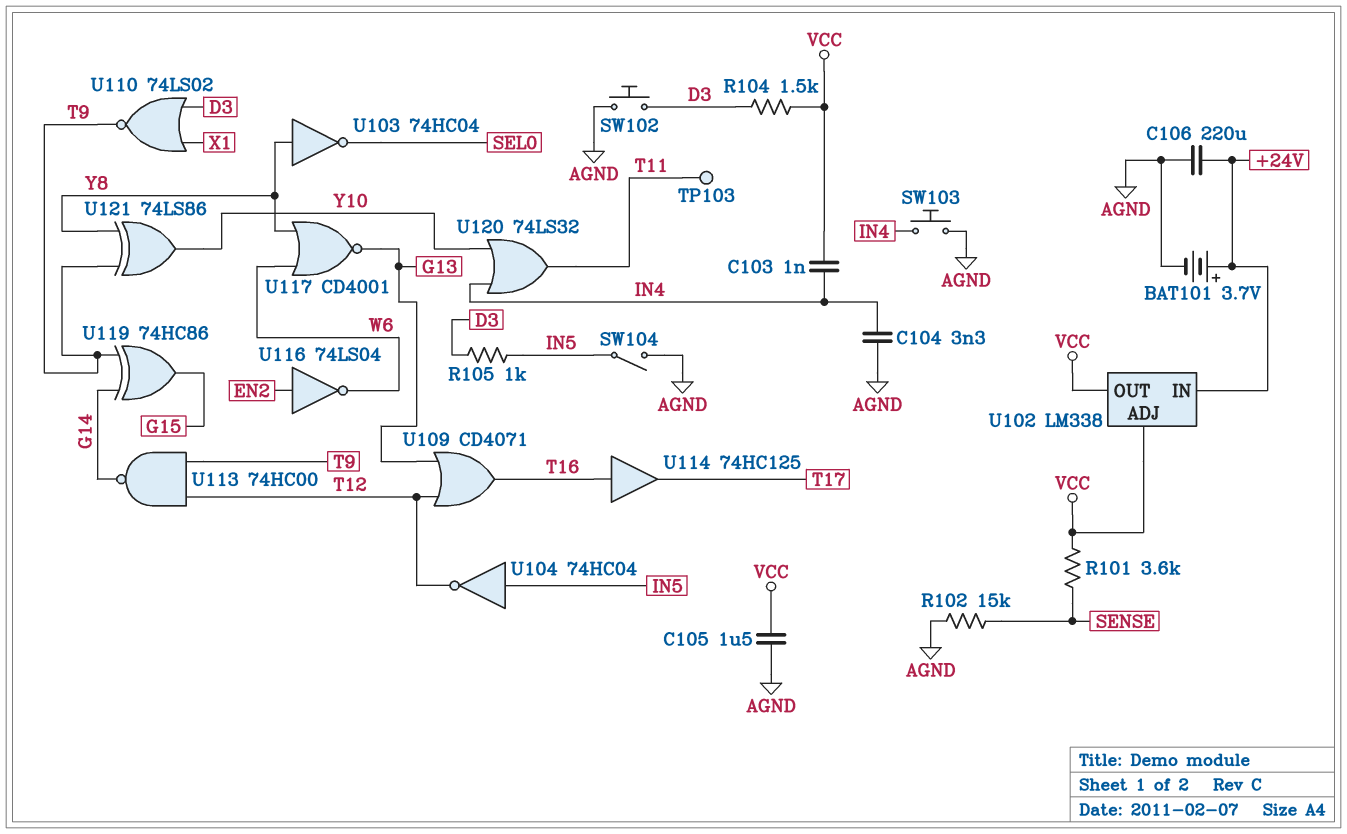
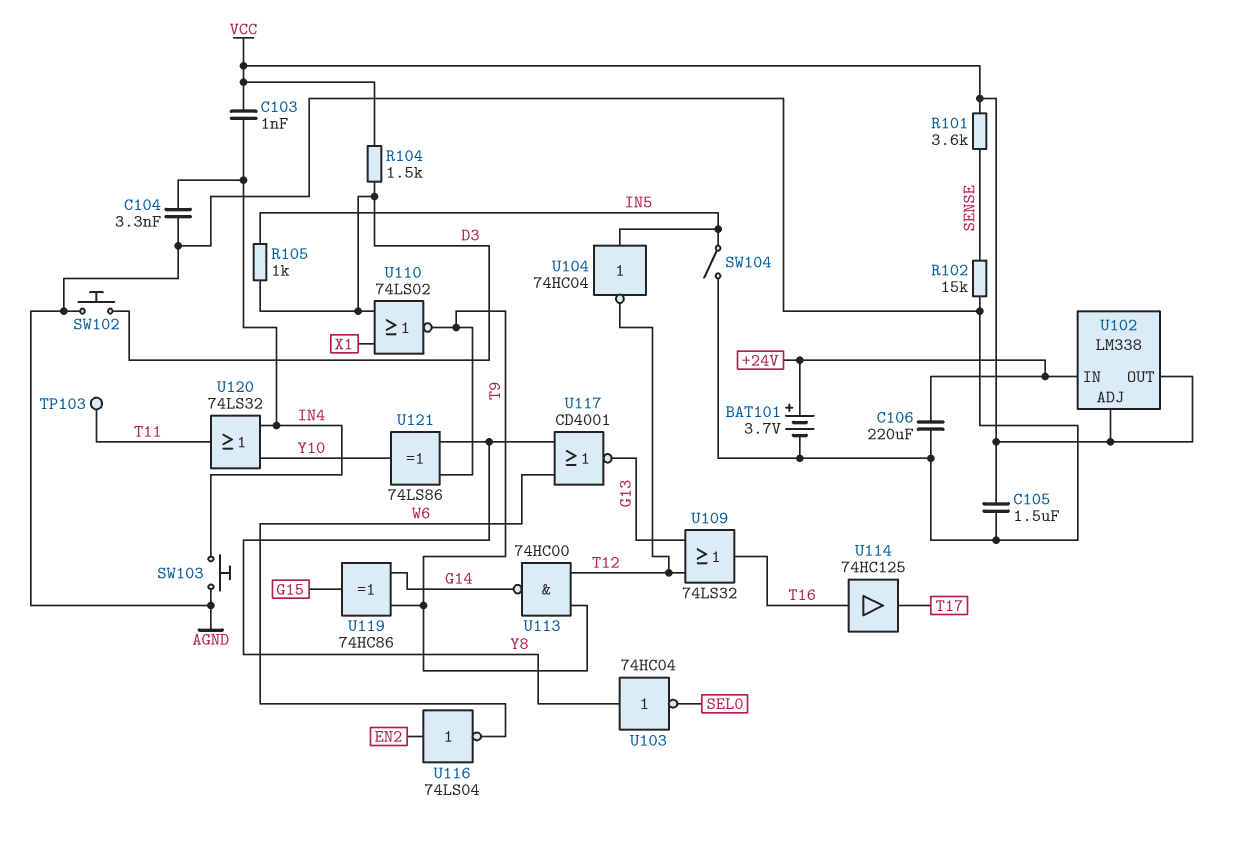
U109: OR CD4071 (in G13, in T12, out T16) -> OR 74LS32 (in G13, in T12, out T16)

